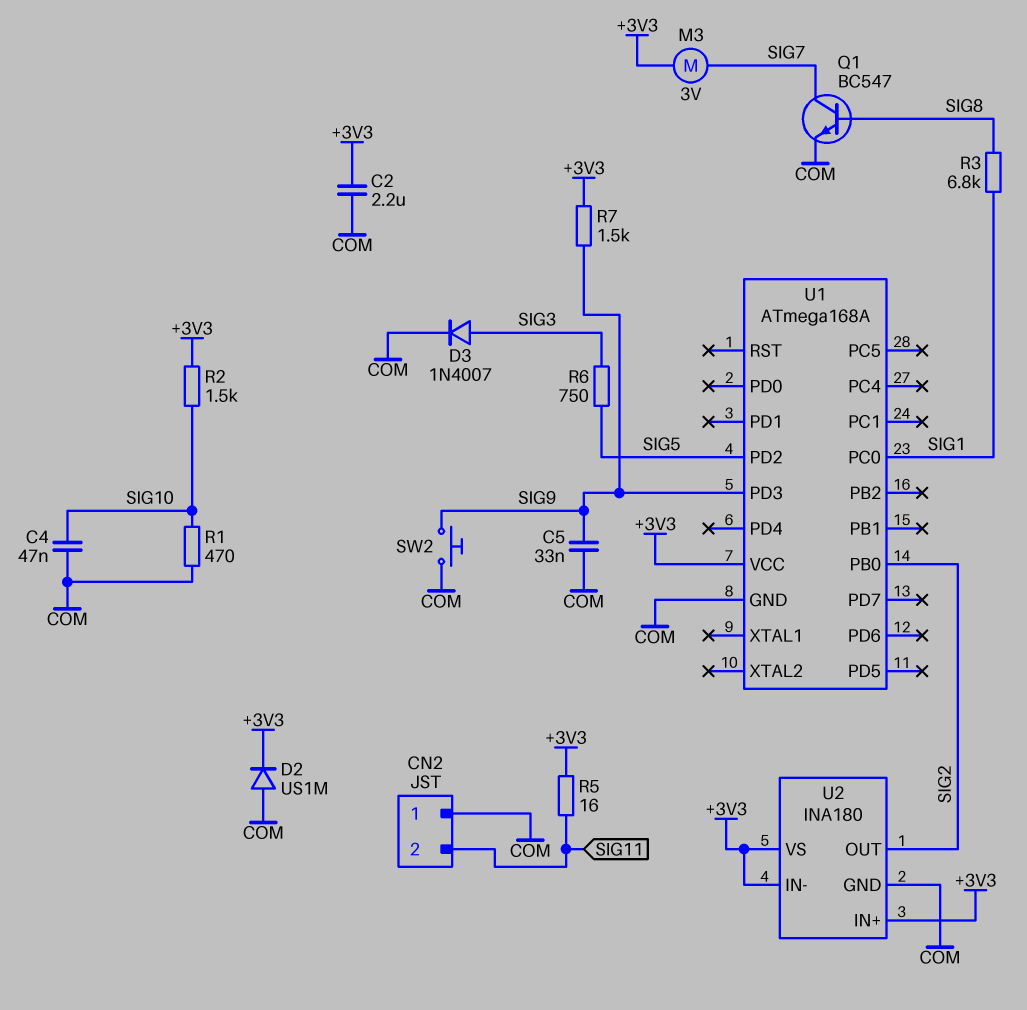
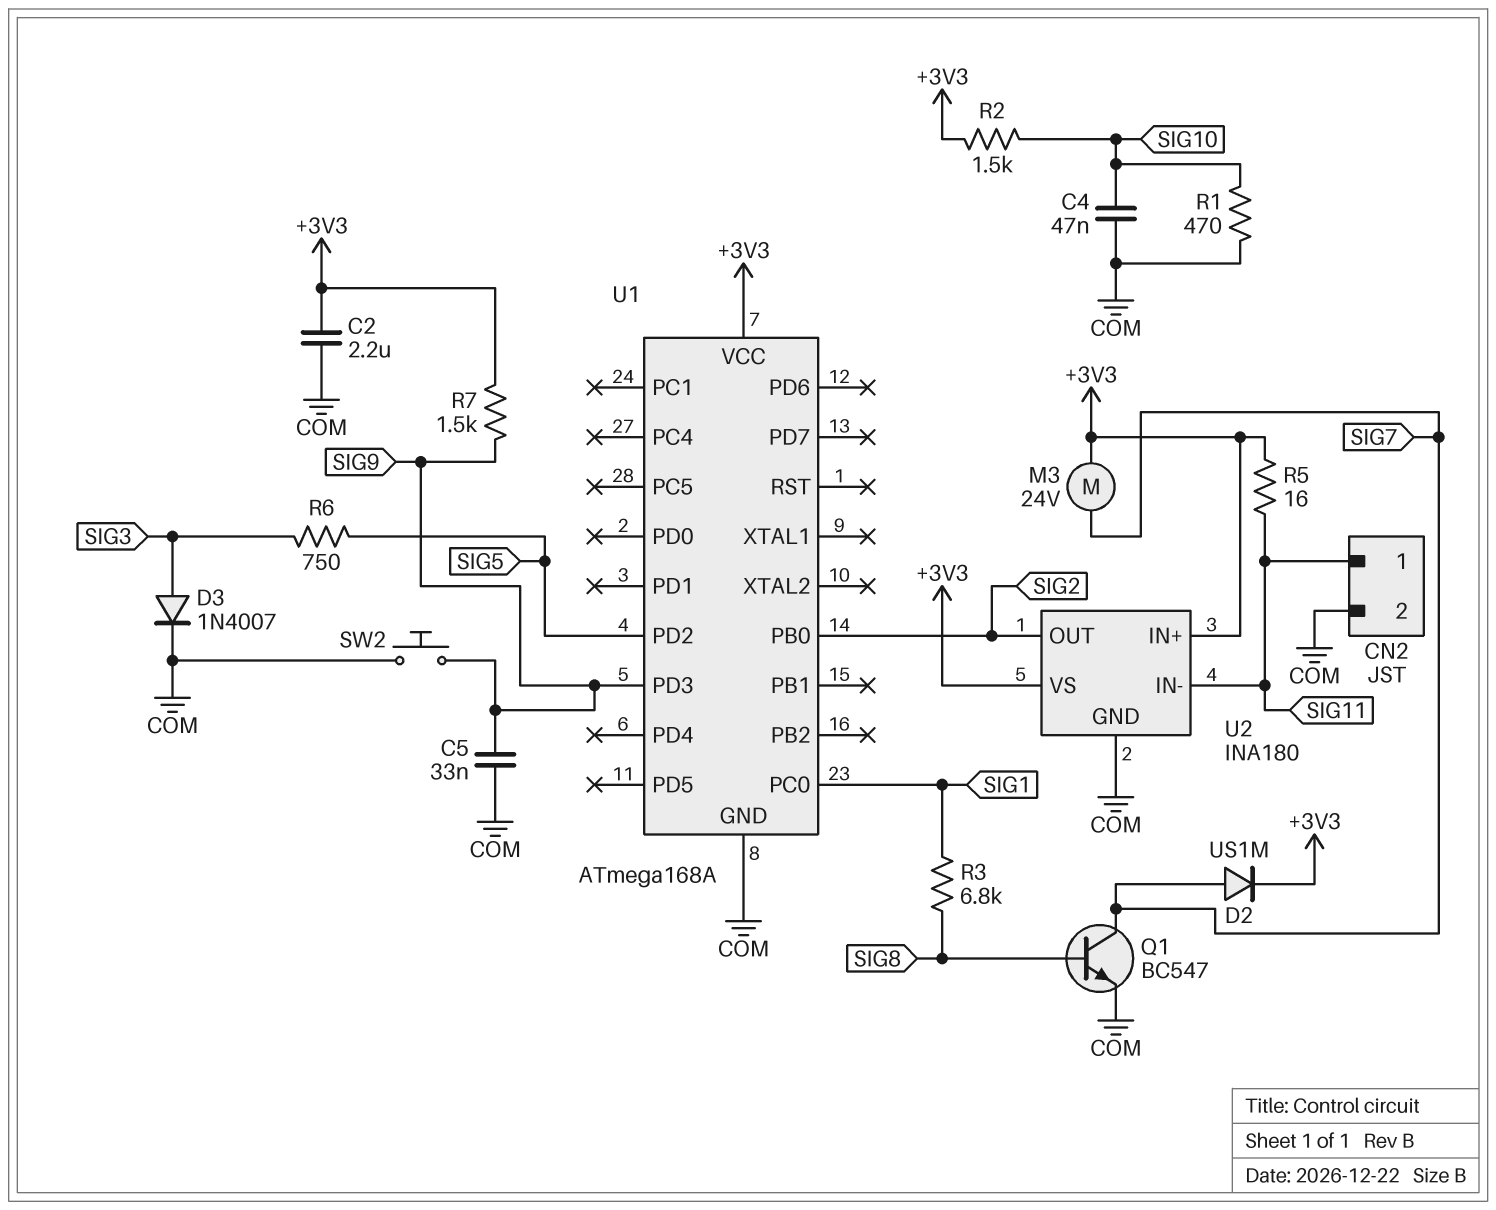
CN2 pin 1: COM -> SIG11
CN2 pin 2: SIG11 -> COM
D2: diode US1M (A COM, K +3V3) -> diode US1M (A SIG7, K +3V3)
M3: motor 3V (+3V3, SIG7) -> motor 24V (+3V3, SIG7)
U2 pin IN-: +3V3 -> SIG11

